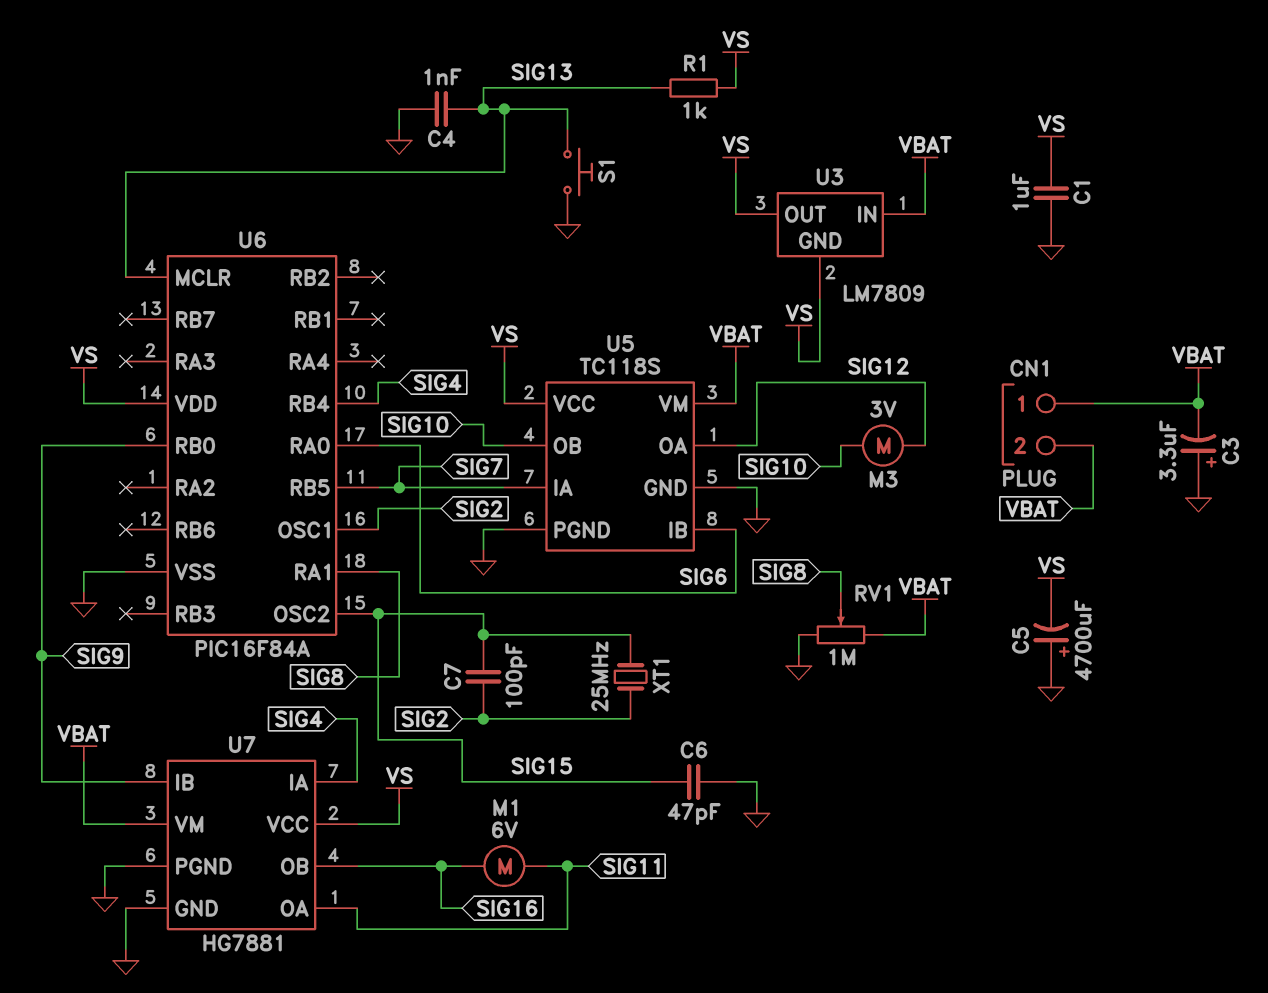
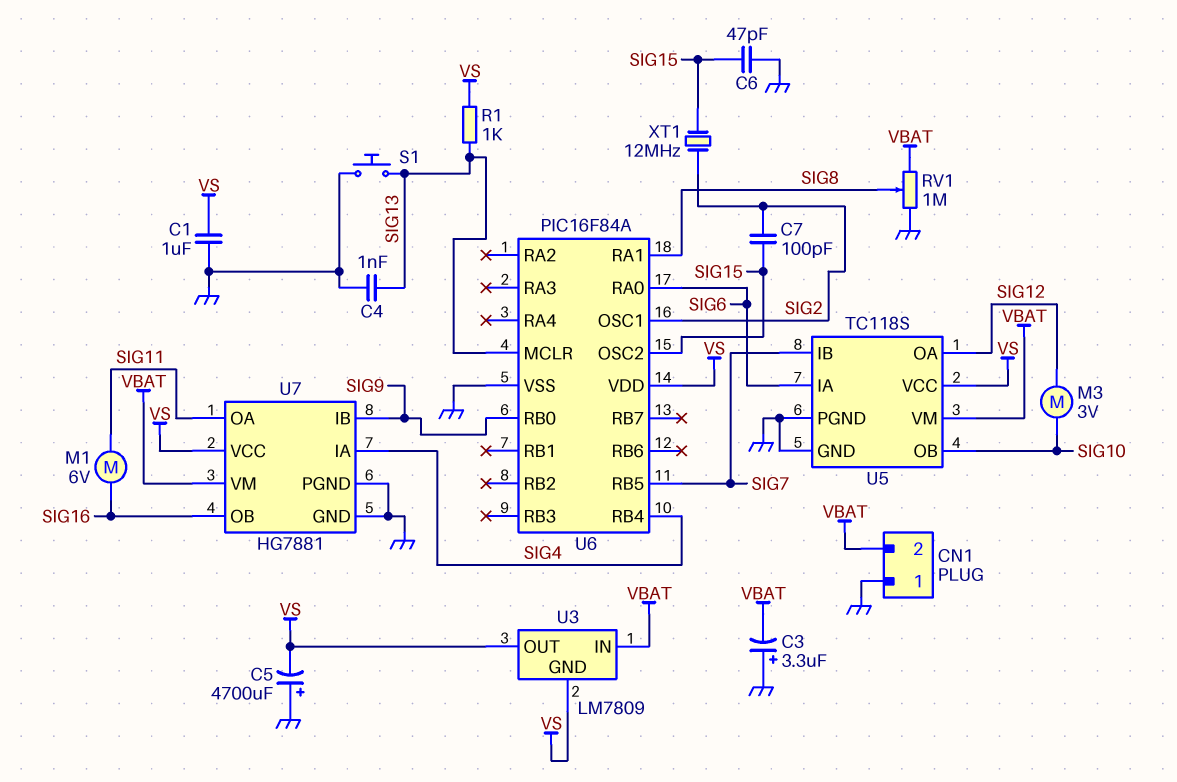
CN1 pin 1: VBAT -> GND
U5 pin IA: SIG7 -> SIG6
U5 pin IB: SIG6 -> SIG7
XT1: 25MHz (SIG2, SIG15) -> 12MHz (SIG2, SIG15)

